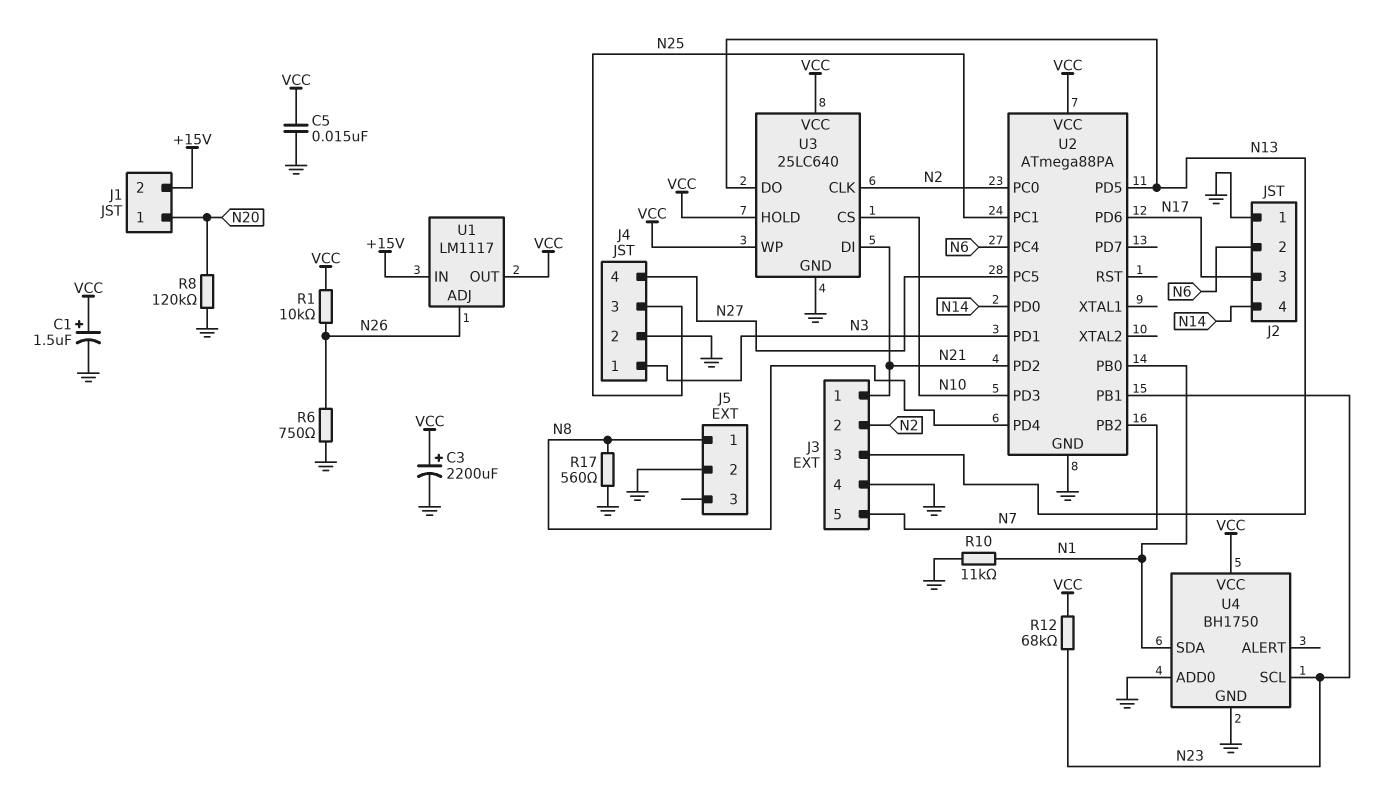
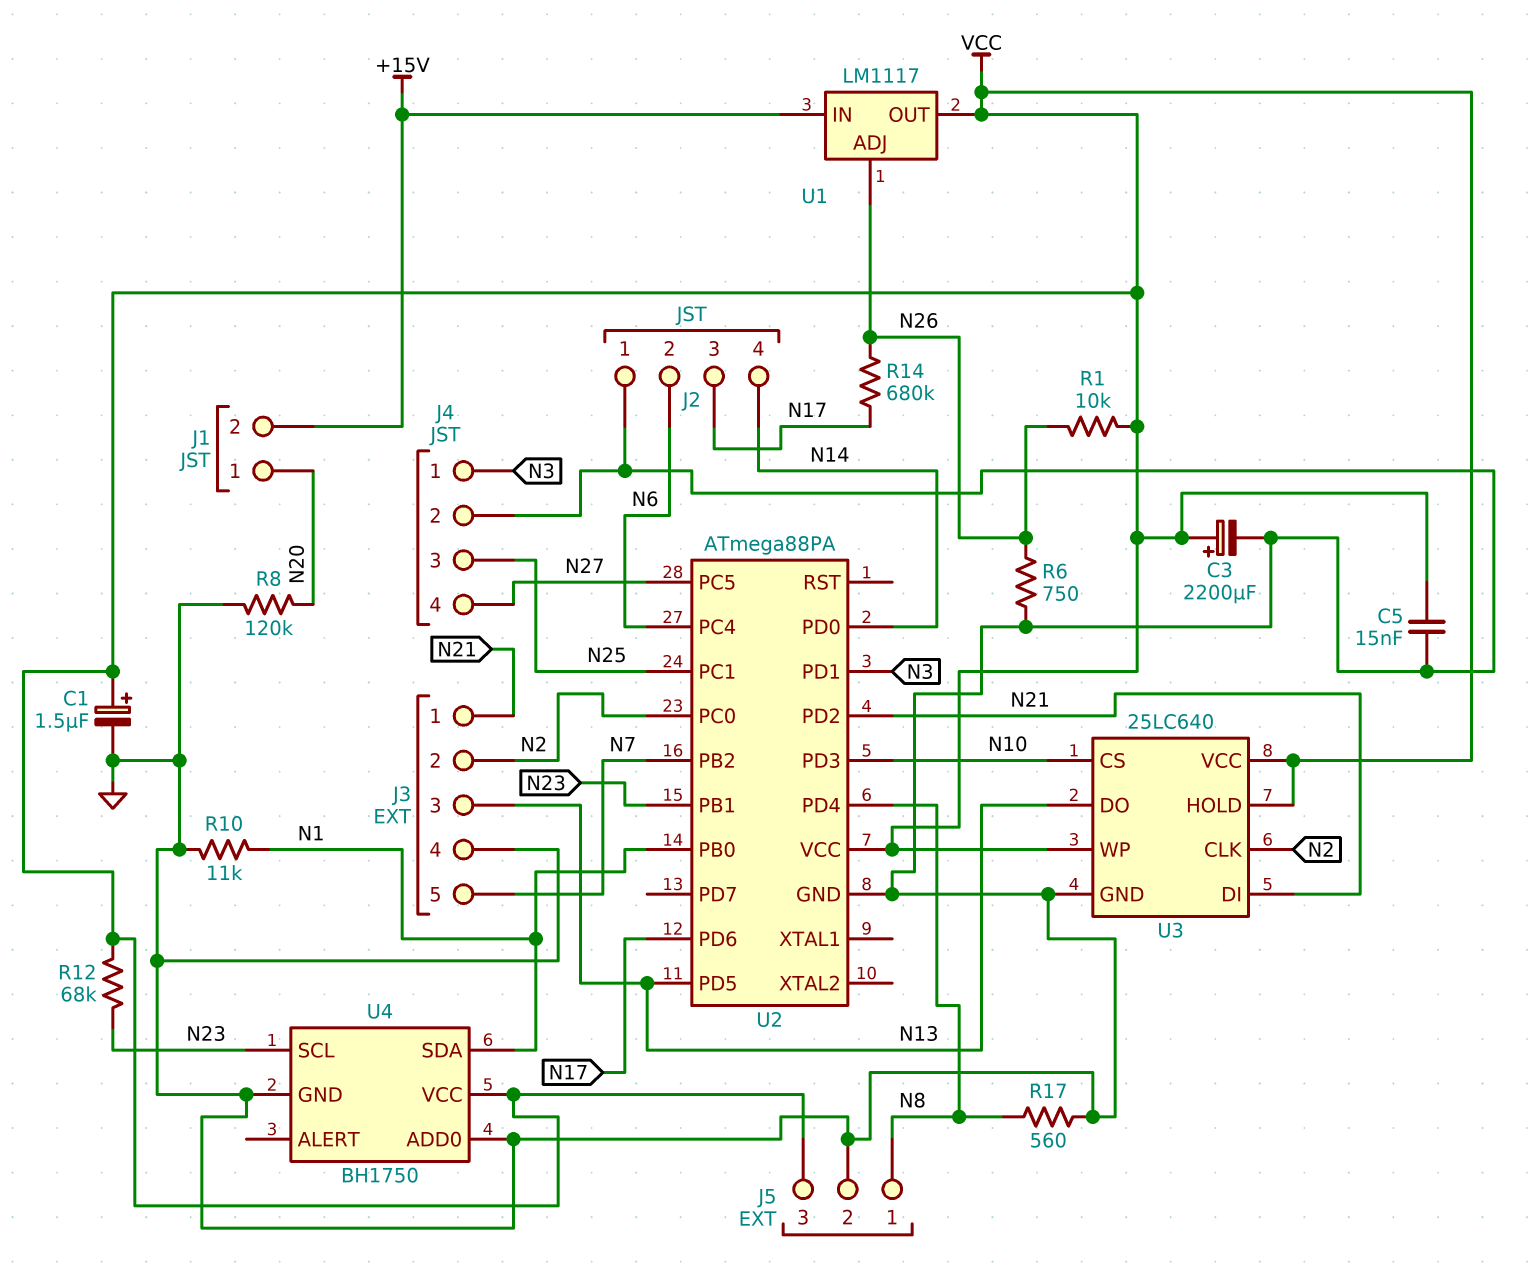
J5 pin 3: none -> VCC
R14: none -> 680k (N17, N26)

